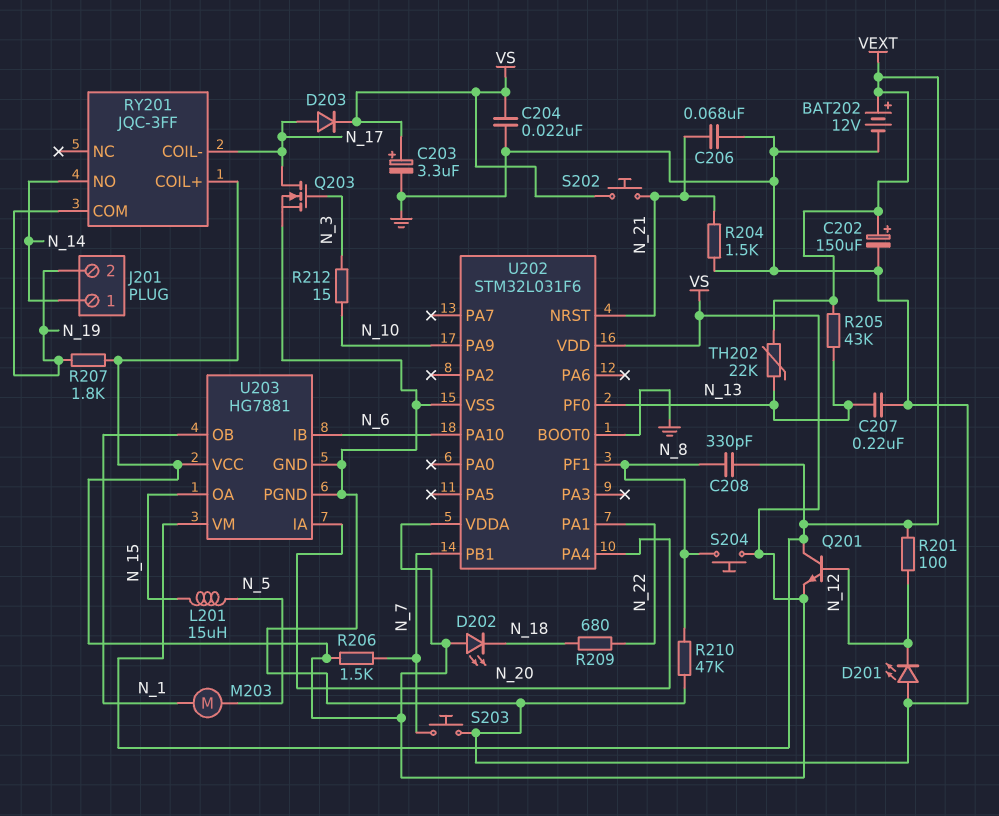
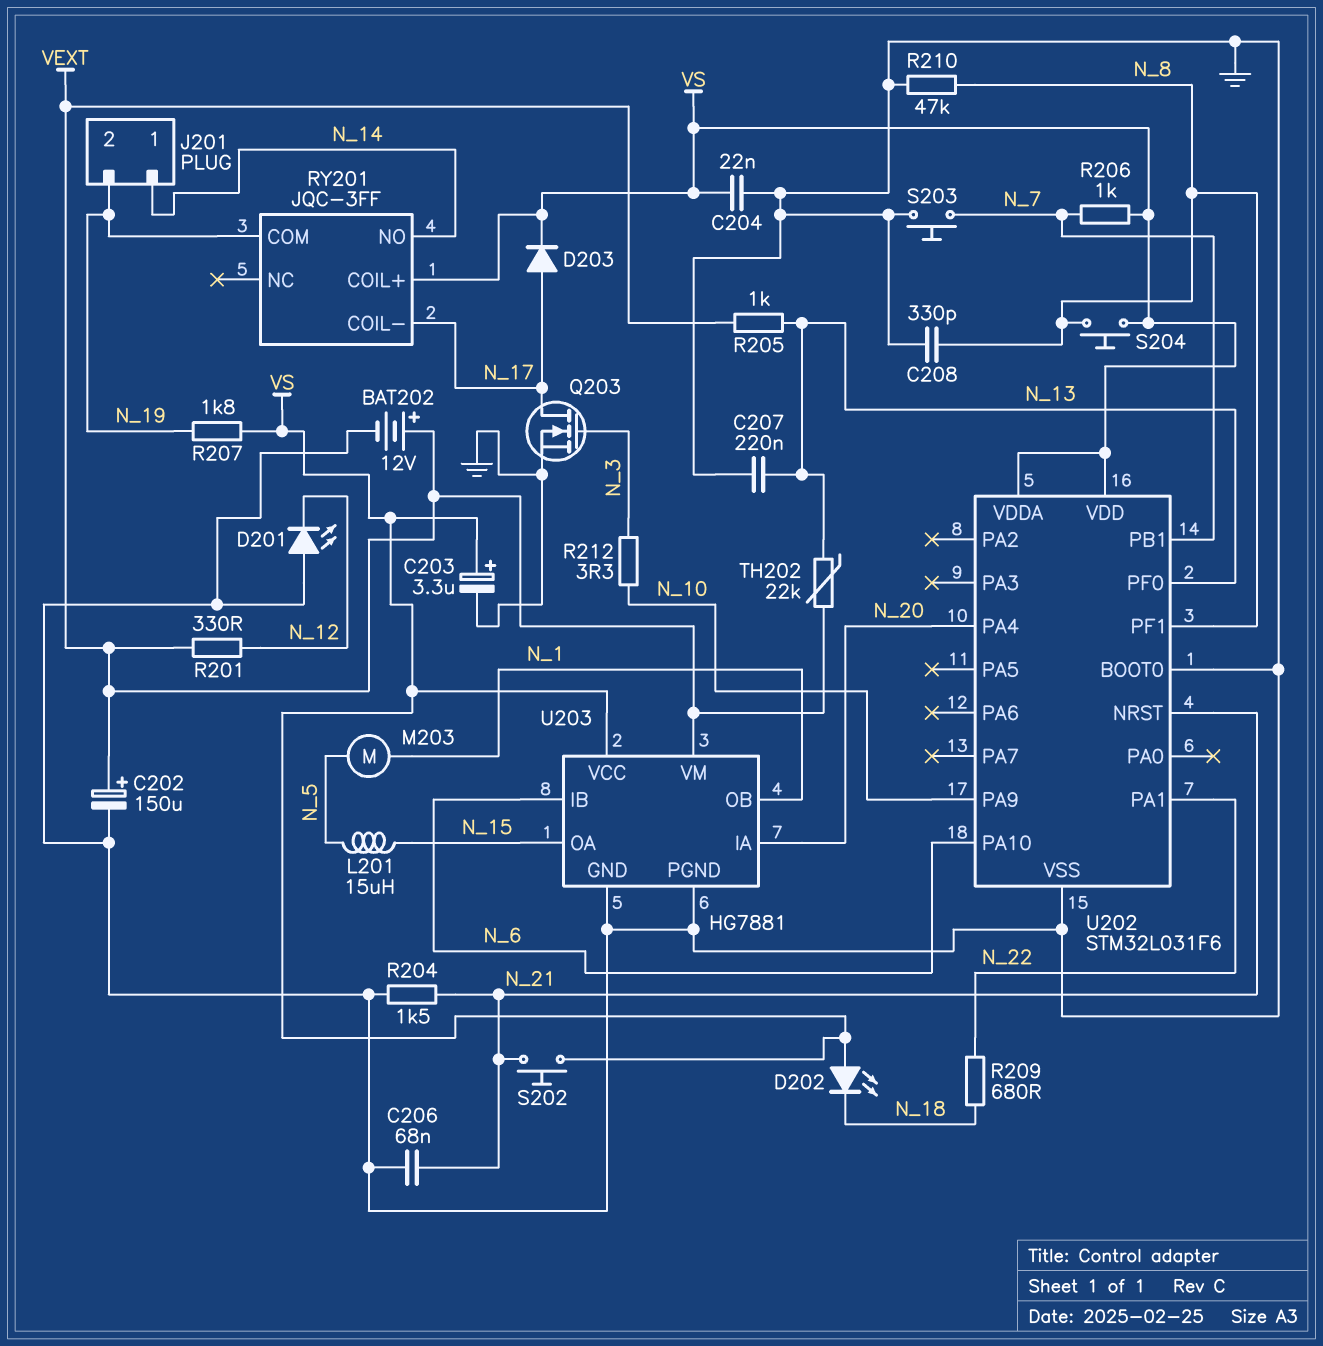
C208: 330pF (N_8, VEXT) -> 330pF (GND, N_8)
Q201: NPN (B N_12, C VEXT, E VS) -> none
R201: 100 (N_12, VEXT) -> 330 (N_12, VEXT)
R205: 43k (N_13, VEXT) -> 1k (N_13, VEXT)
R206: 1.5k (N_7, VS) -> 1k (N_7, VS)
R212: 15 (N_3, N_10) -> 3.3 (N_3, N_10)

